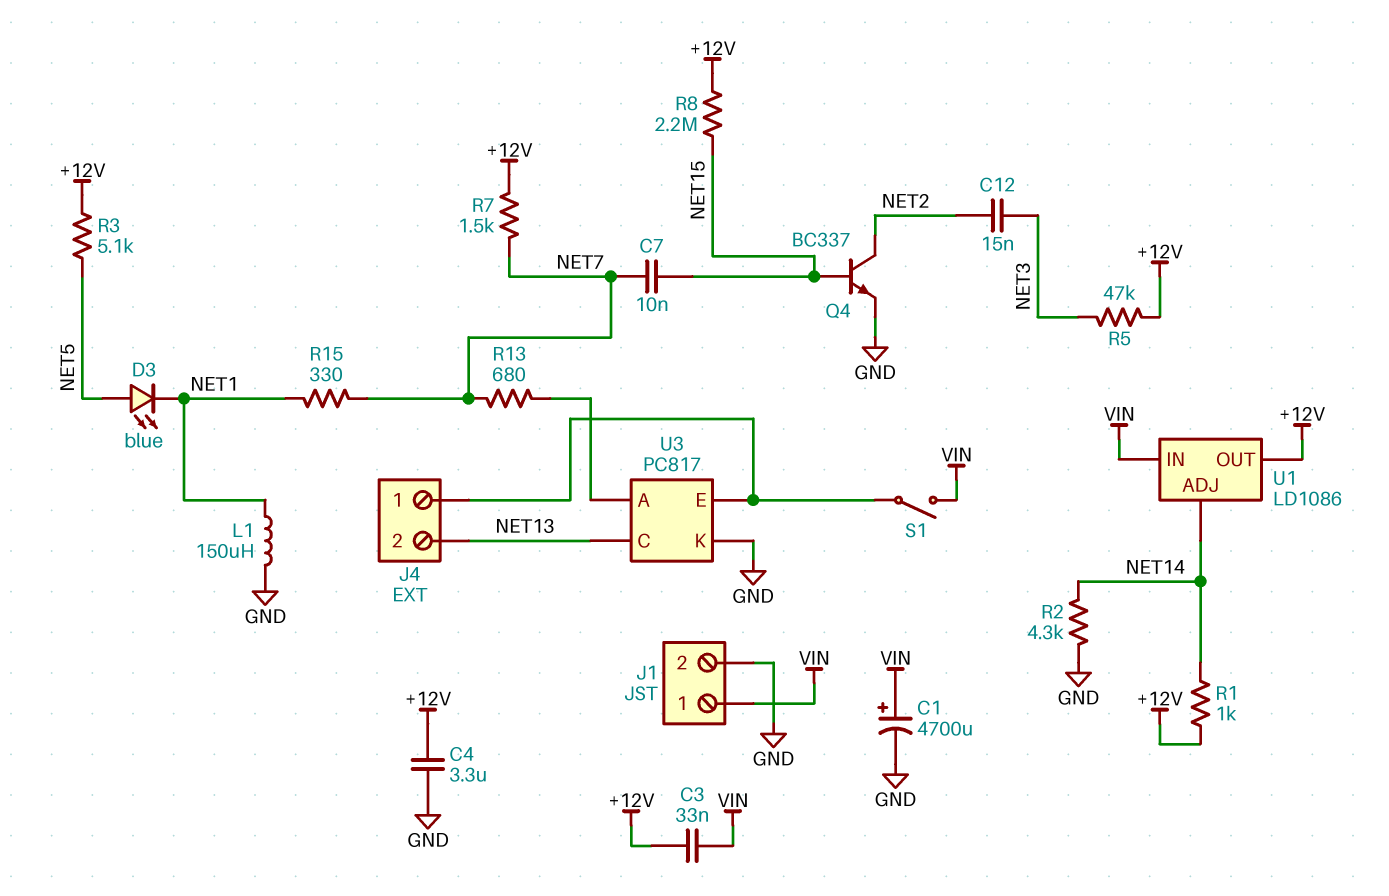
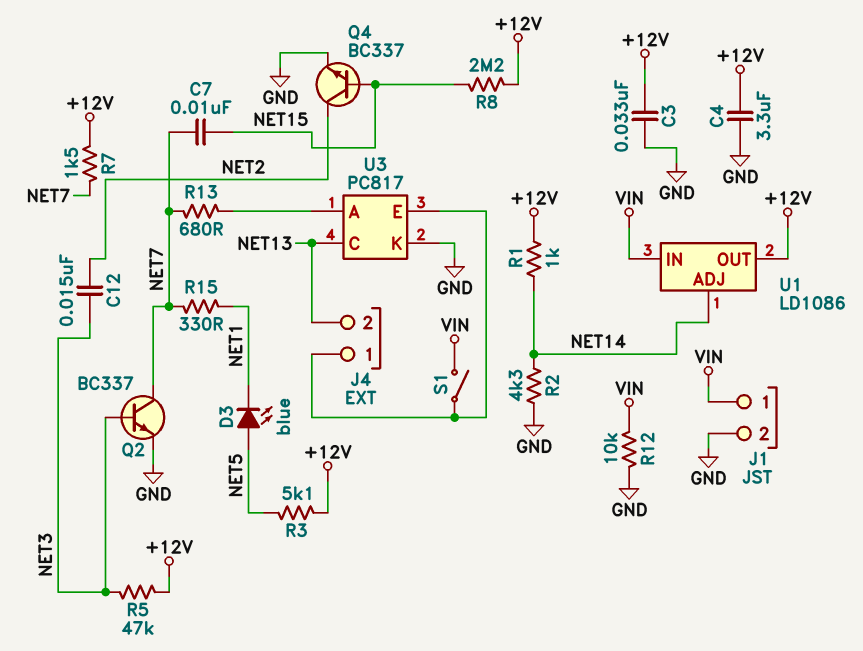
C1: 4700uF (plus VIN, minus GND) -> none
C3: 33nF (+12V, VIN) -> 33nF (+12V, GND)
L1: 150uH (GND, NET1) -> none
Q2: none -> NPN BC337 (B NET3, C NET7, E GND)
R12: none -> 10k (GND, VIN)

